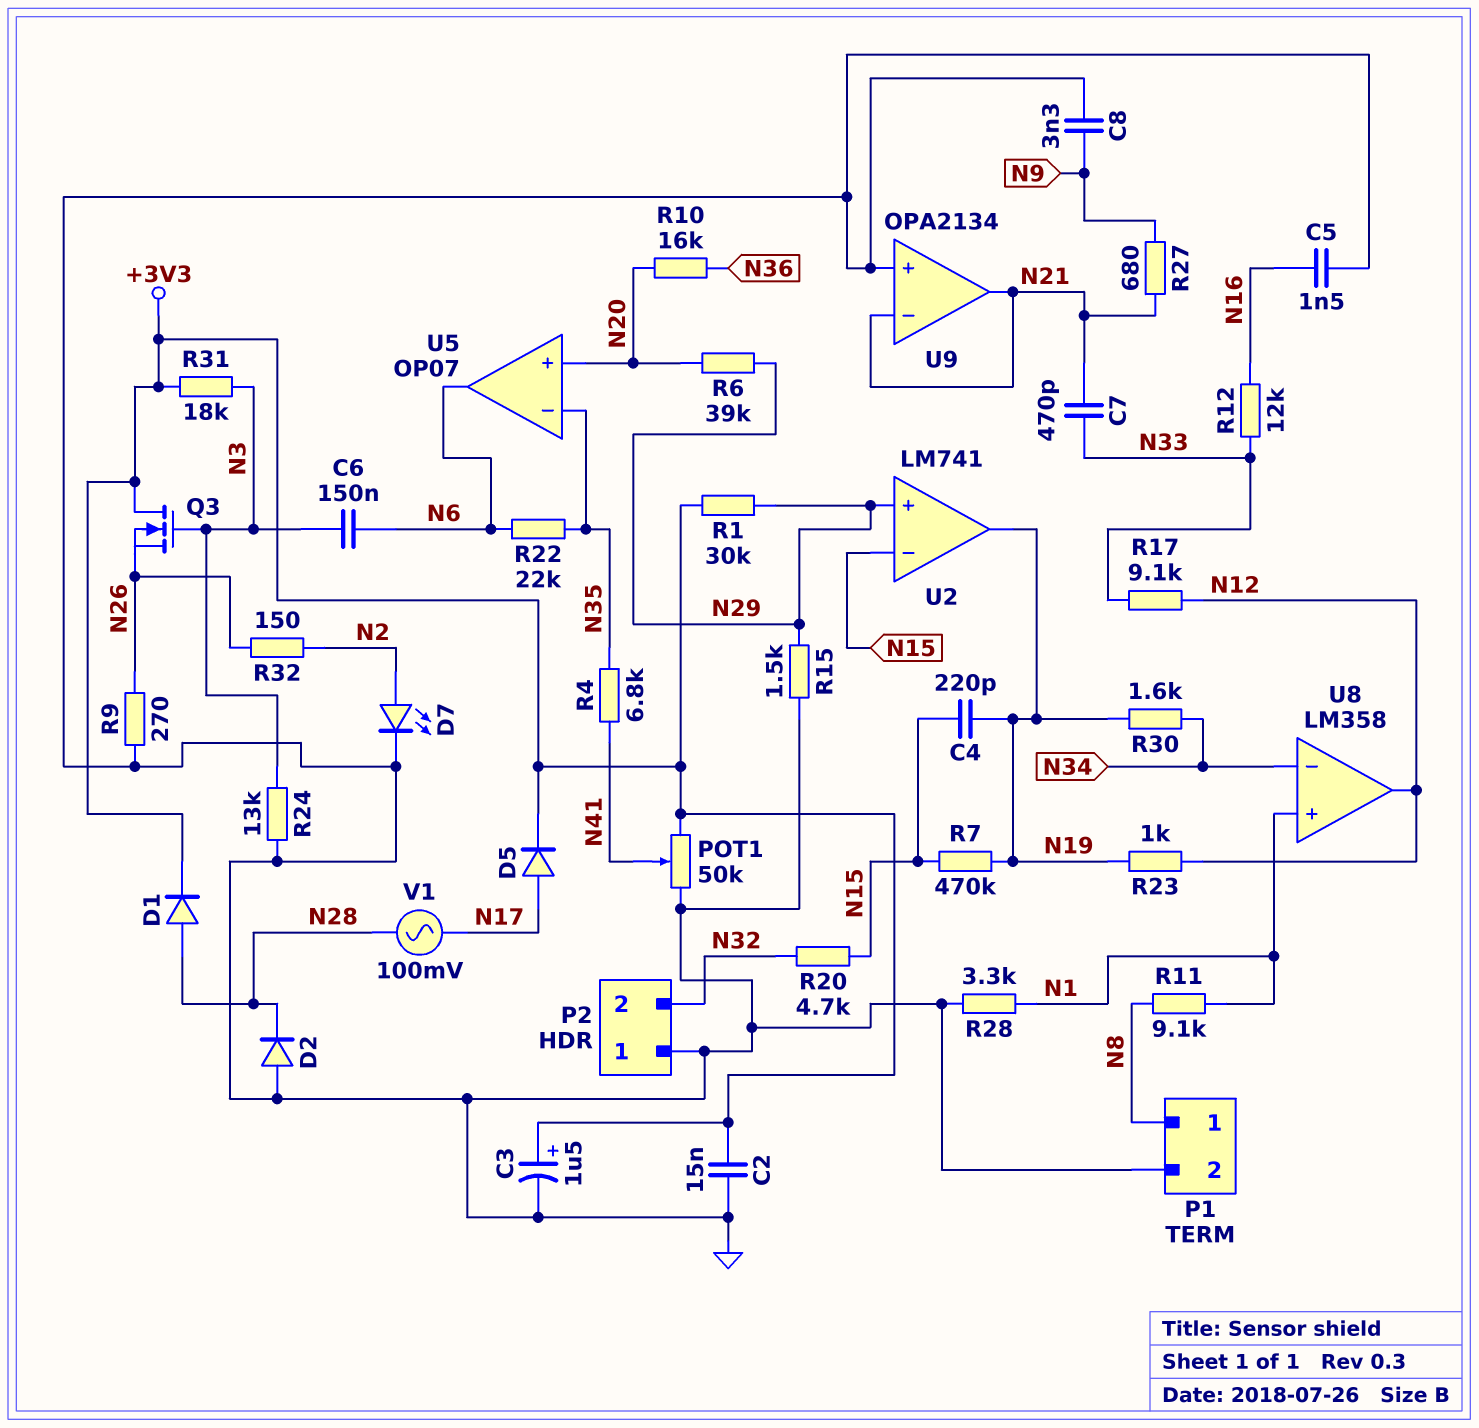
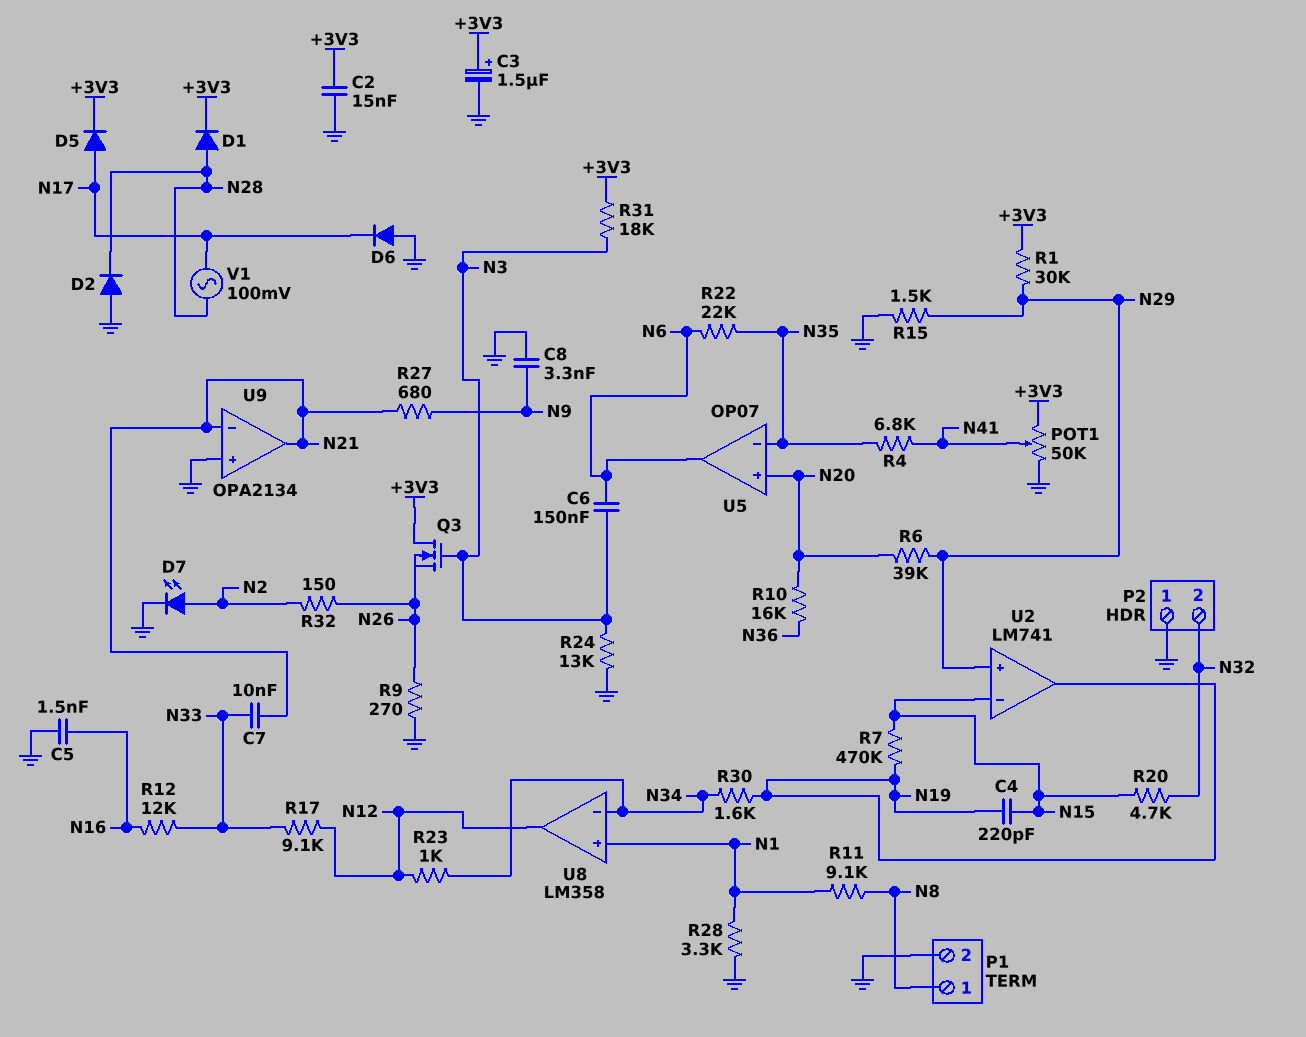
C7: 470pF (N21, N33) -> 10nF (N21, N33)
D6: none -> diode (A GND, K N17)
R23: 1k (N12, N19) -> 1k (N12, N34)

